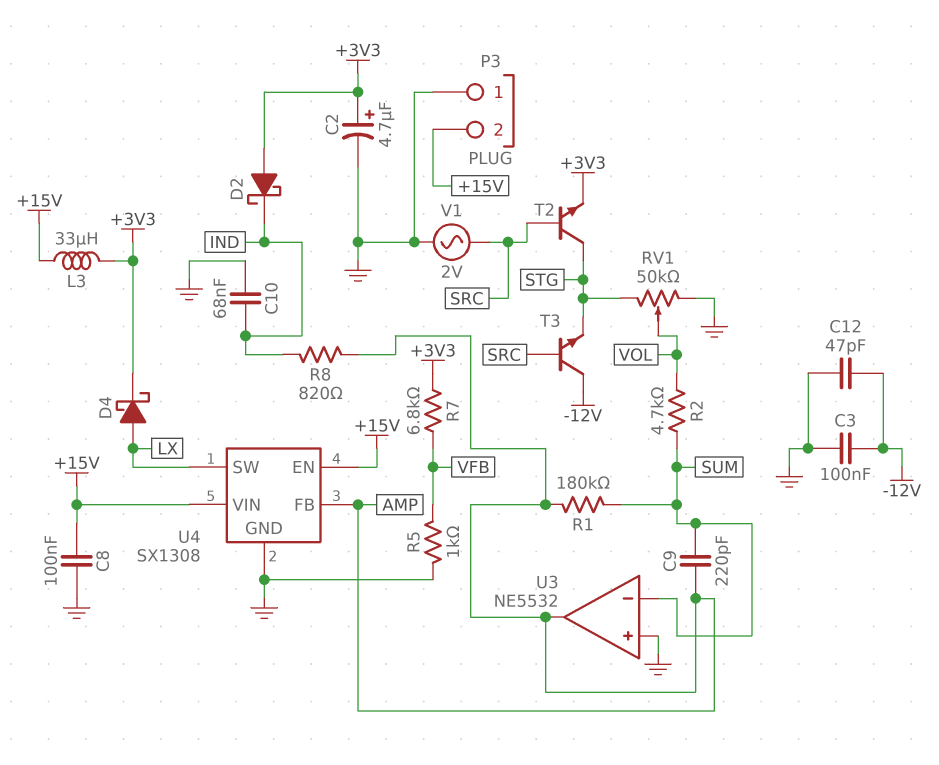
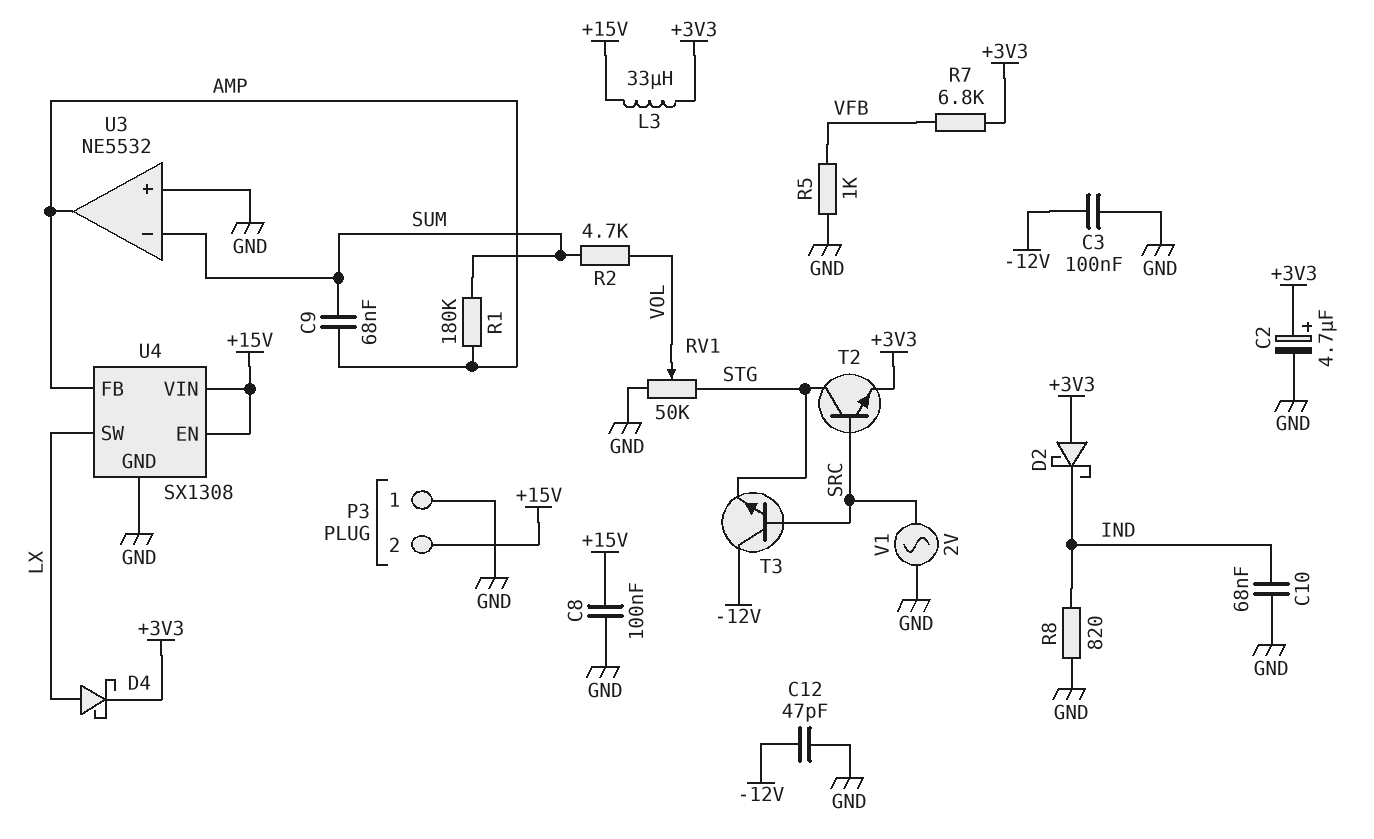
C9: 220pF (AMP, SUM) -> 68nF (AMP, SUM)
R8: 820 (AMP, IND) -> 820 (GND, IND)

